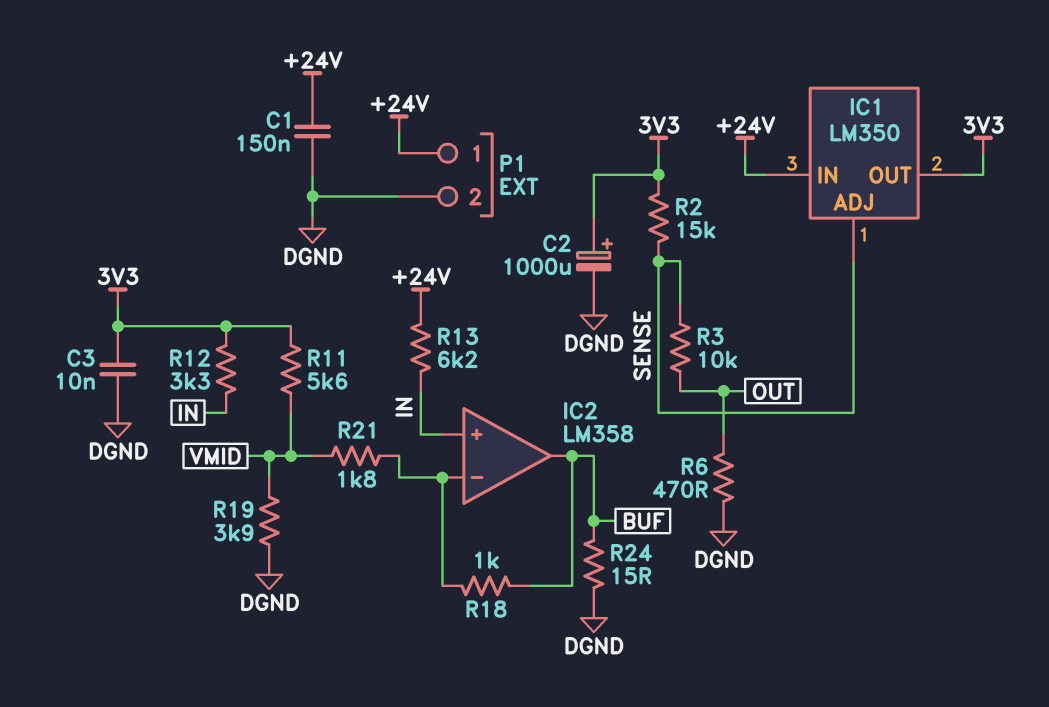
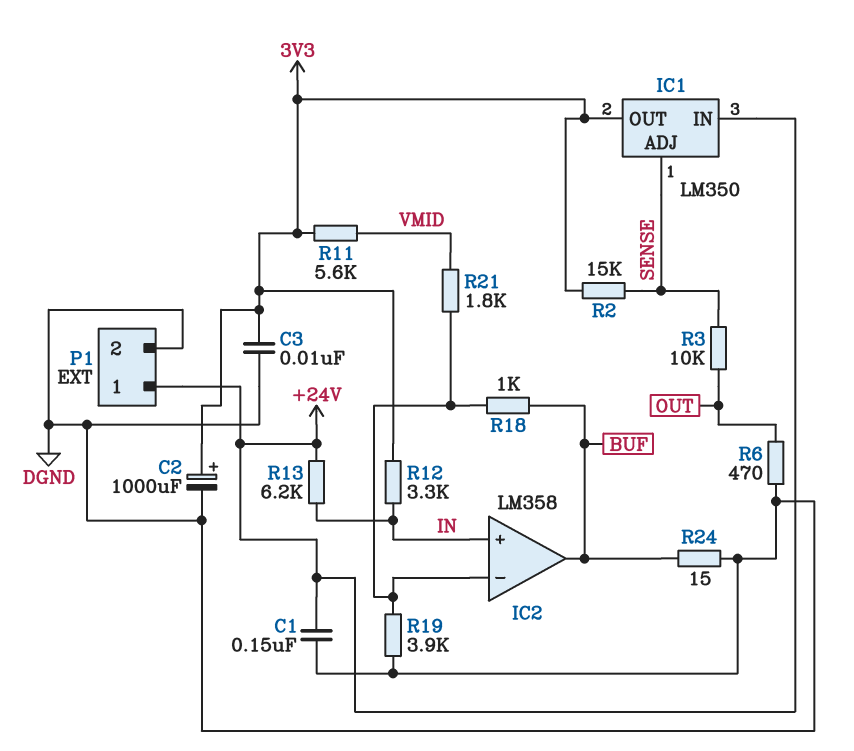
R19: 3.9k (DGND, VMID) -> 3.9k (DGND, IC2/in-)

